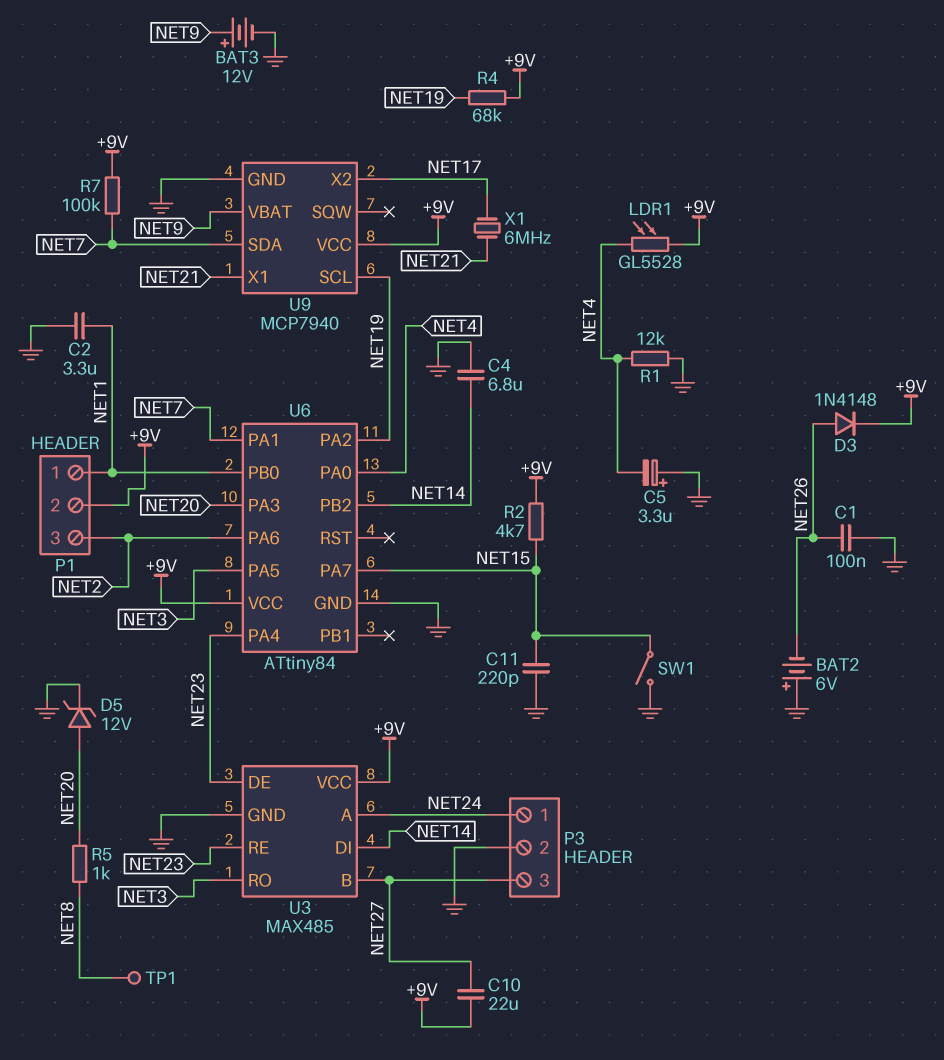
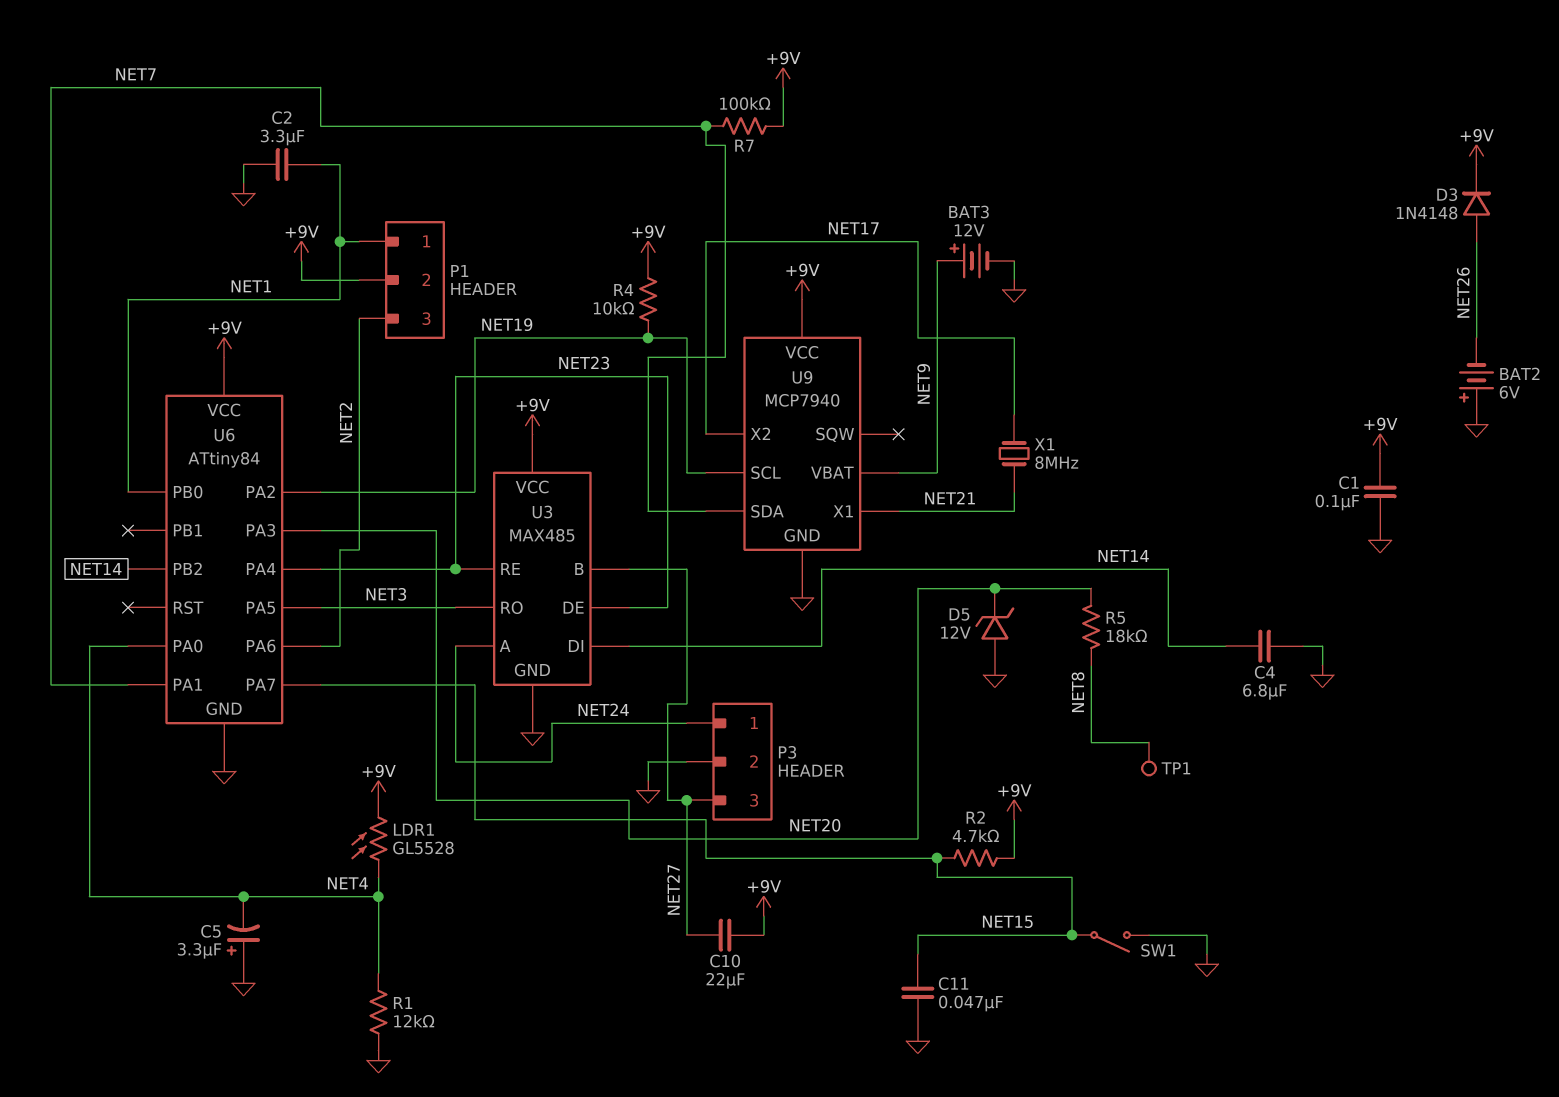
C1: 100nF (GND, NET26) -> 100nF (+9V, GND)
C11: 220pF (GND, NET15) -> 47nF (GND, NET15)
D5: zener 12V (A NET20, K GND) -> zener 12V (A GND, K NET20)
R4: 68k (+9V, NET19) -> 10k (+9V, NET19)
R5: 1k (NET8, NET20) -> 18k (NET8, NET20)
X1: 6MHz (NET17, NET21) -> 8MHz (NET17, NET21)

